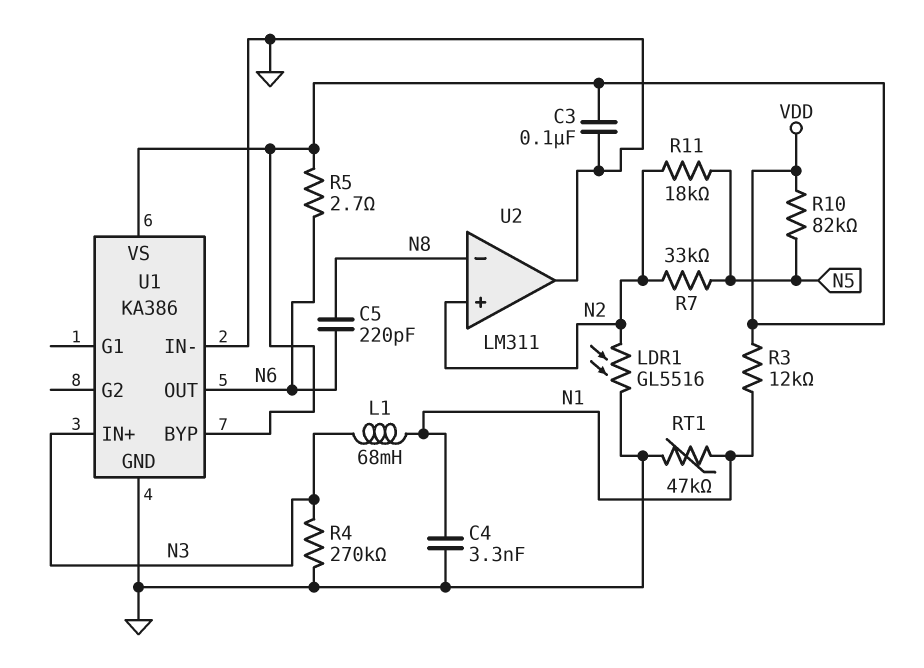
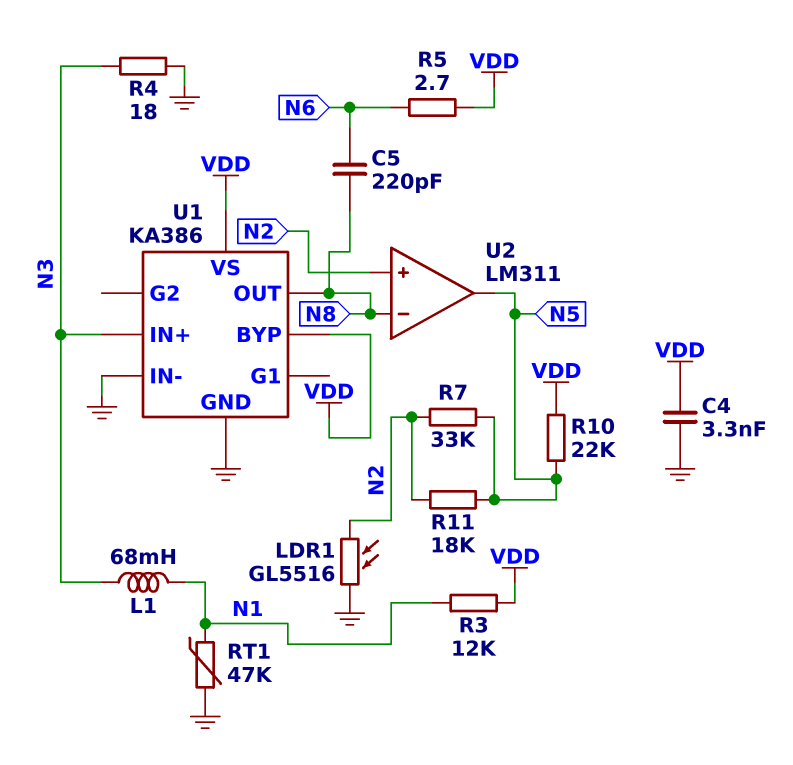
C3: 100nF (GND, VDD) -> none
C4: 3.3nF (GND, N1) -> 3.3nF (GND, VDD)
R4: 270k (GND, N3) -> 18 (GND, N3)
R10: 82k (N5, VDD) -> 22k (N5, VDD)
U1 pin OUT: N6 -> N8
U2 pin out: GND -> N5

